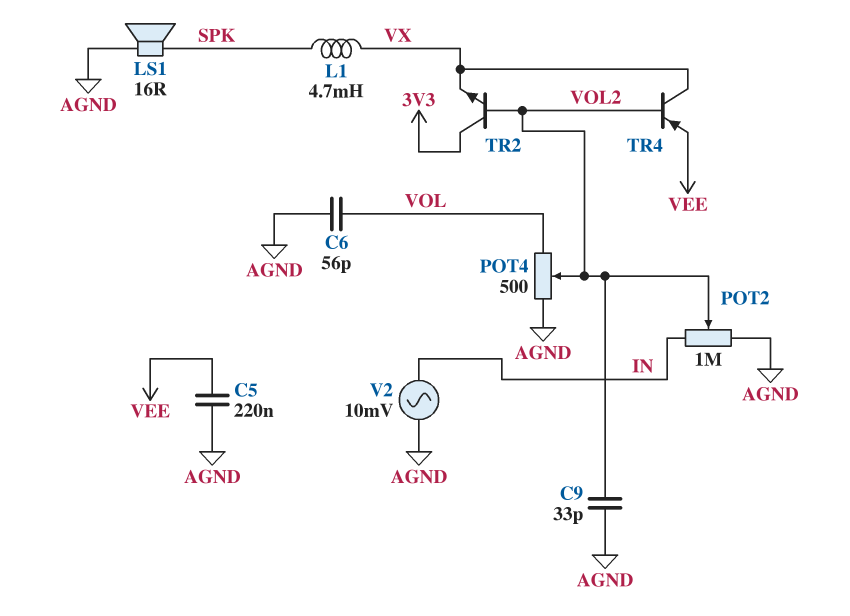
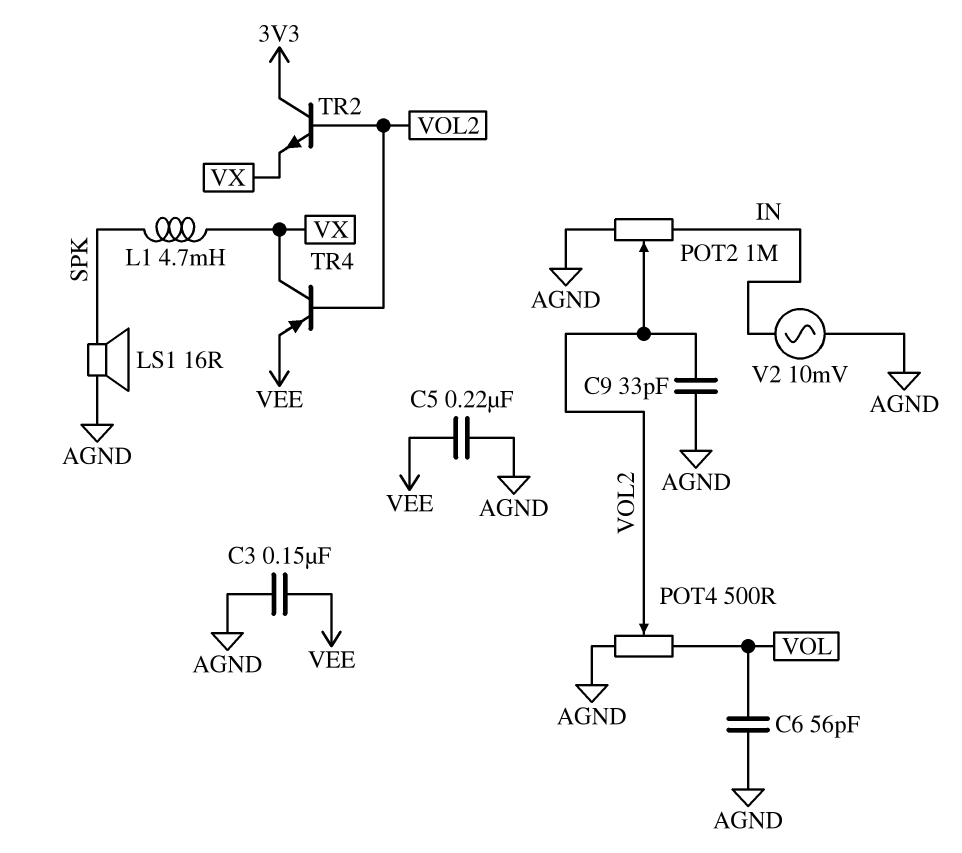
C3: none -> 150nF (AGND, VEE)

